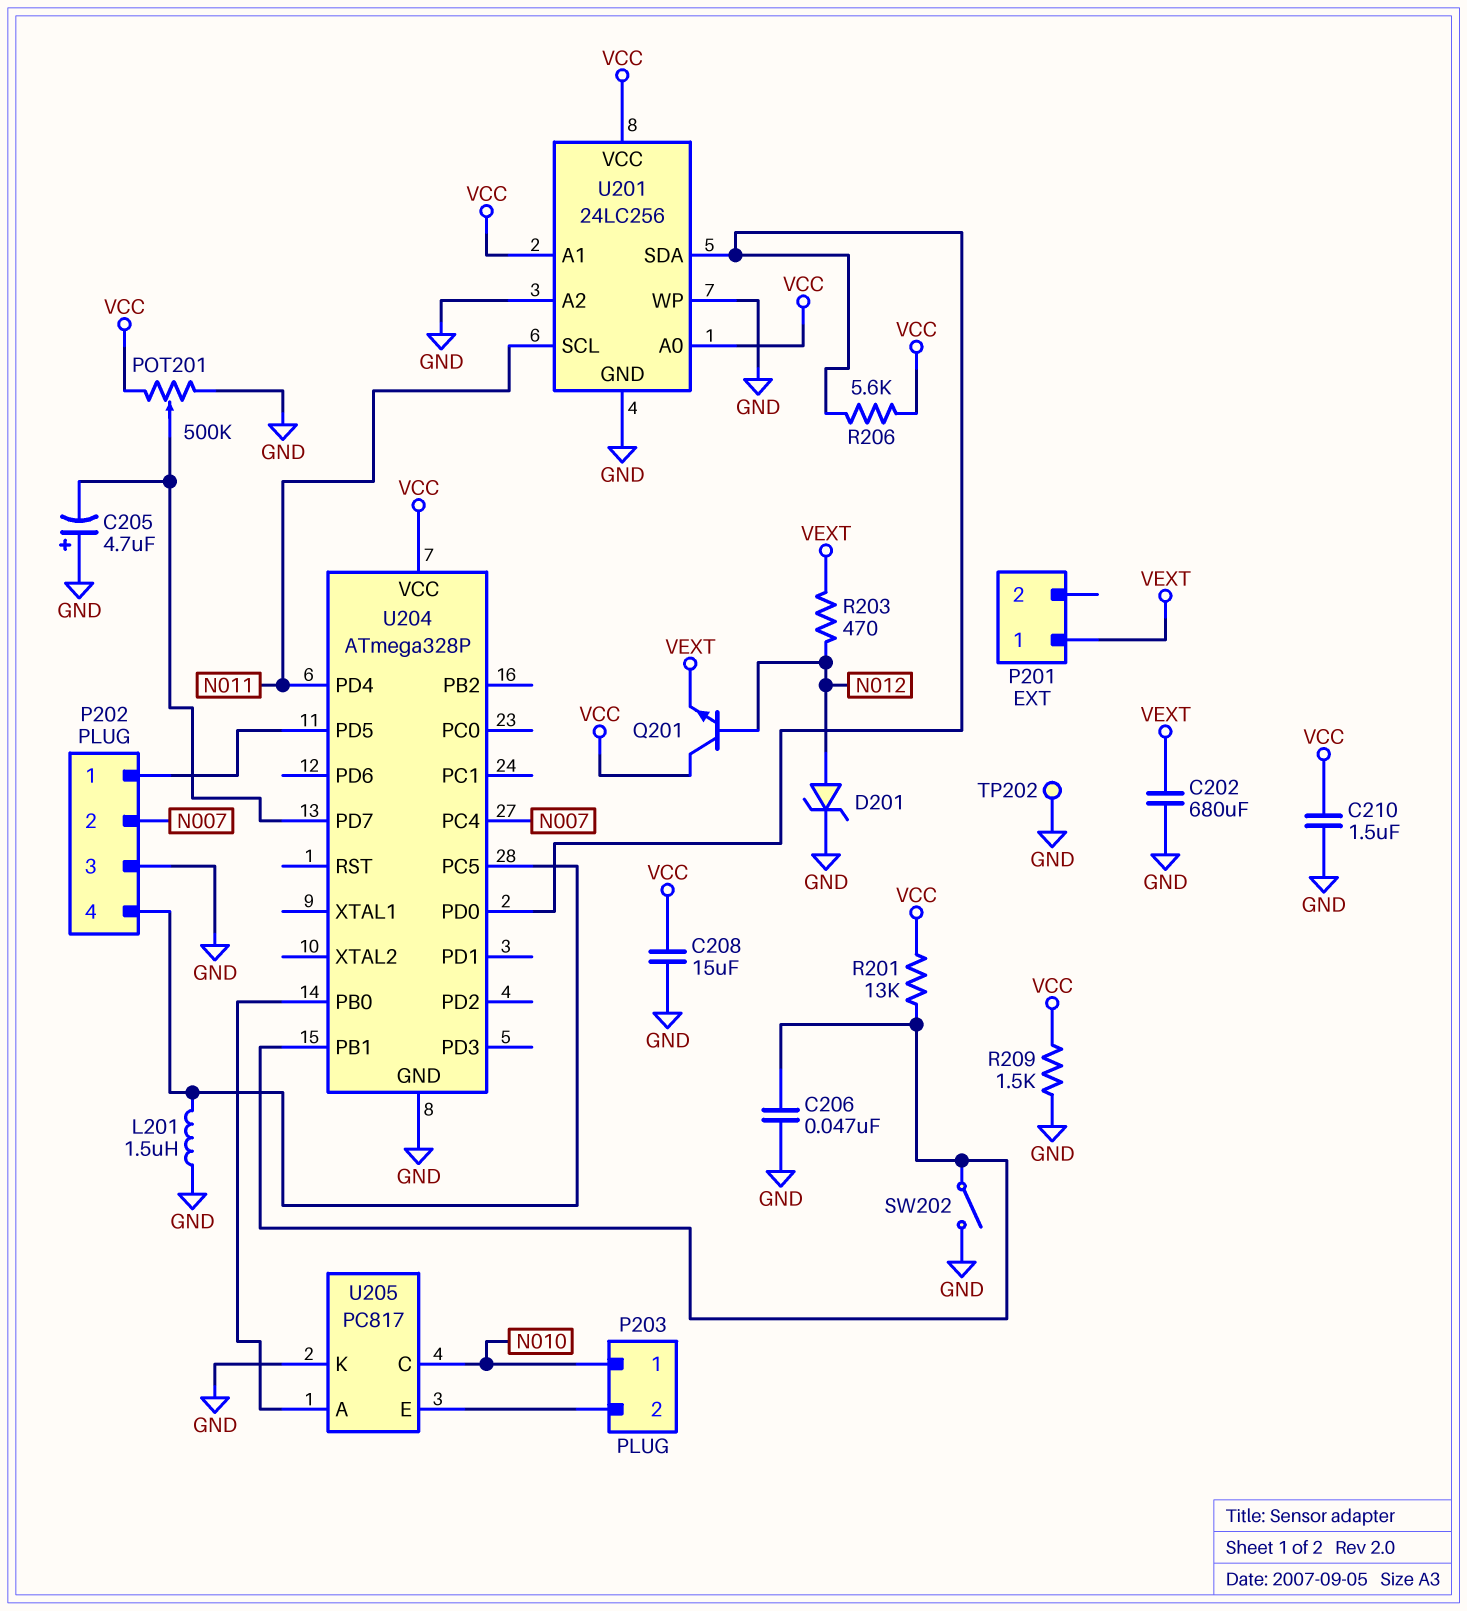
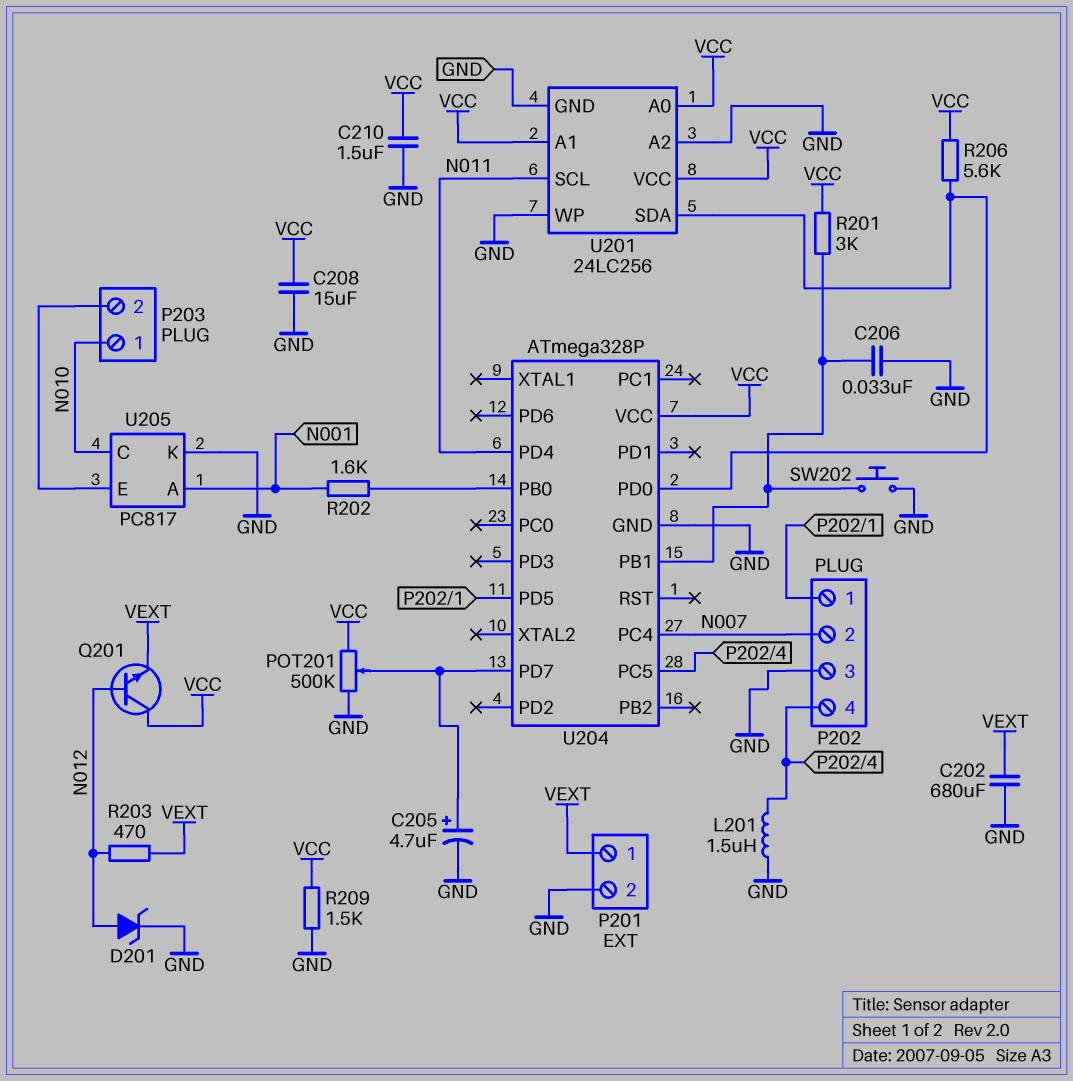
C205: 4.7uF (plus GND, minus U204/PD7) -> 4.7uF (plus U204/PD7, minus GND)
C206: 47nF (GND, U204/PB1) -> 33nF (GND, U204/PB1)
P201 pin 2: none -> GND
R201: 13k (U204/PB1, VCC) -> 3k (U204/PB1, VCC)
R202: none -> 1.6k (N001, U204/PB0)
SW202: switch (GND, U204/PB1) -> button (GND, U204/PB1)
TP202: test point (GND) -> none
U205 pin A: U204/PB0 -> N001

